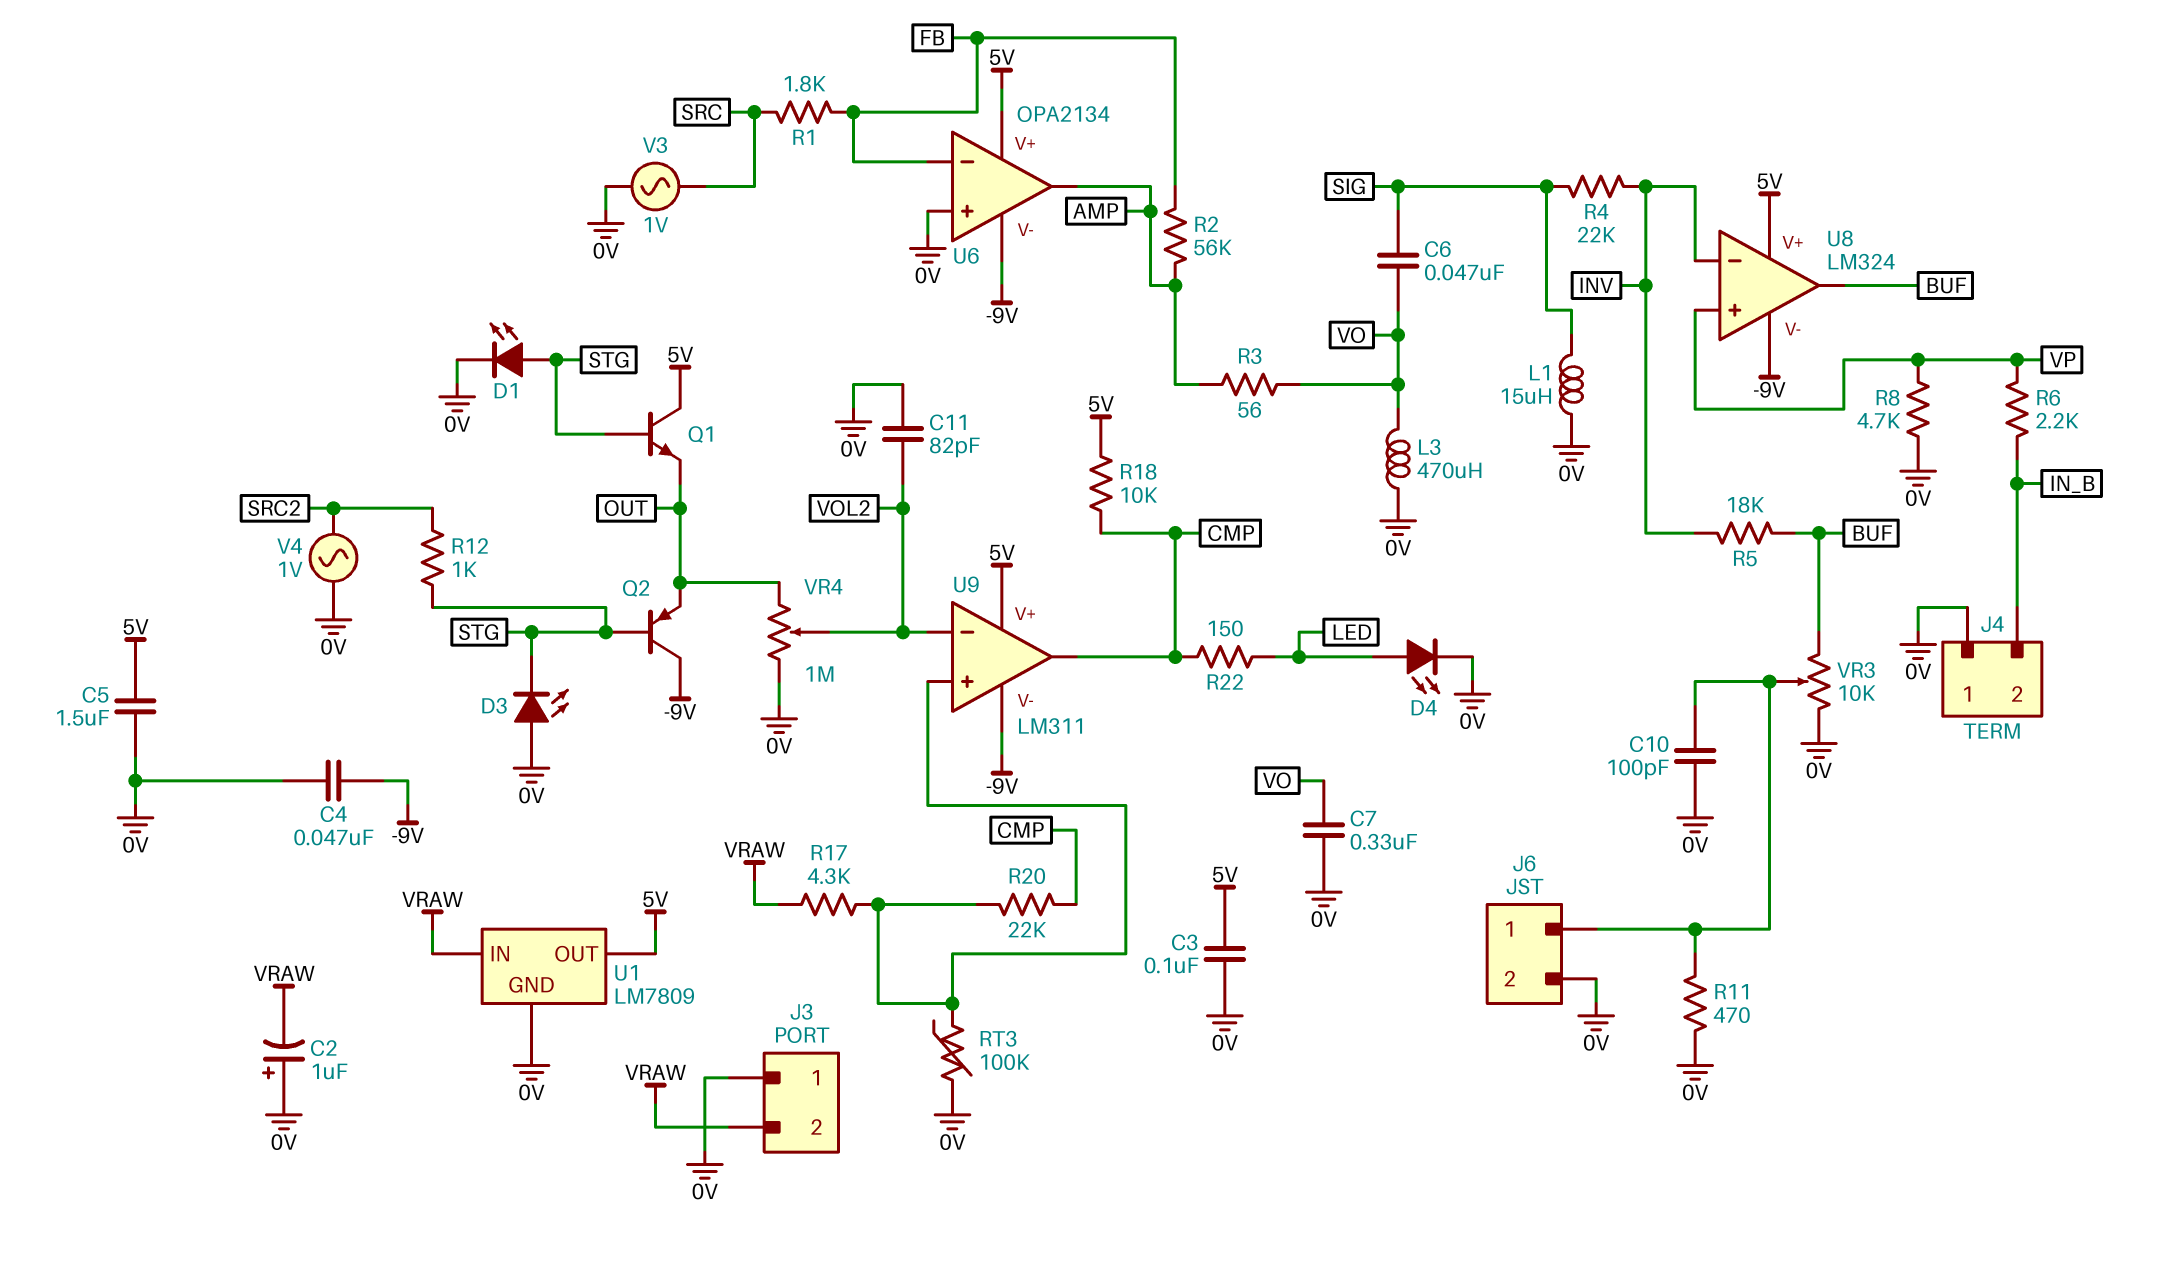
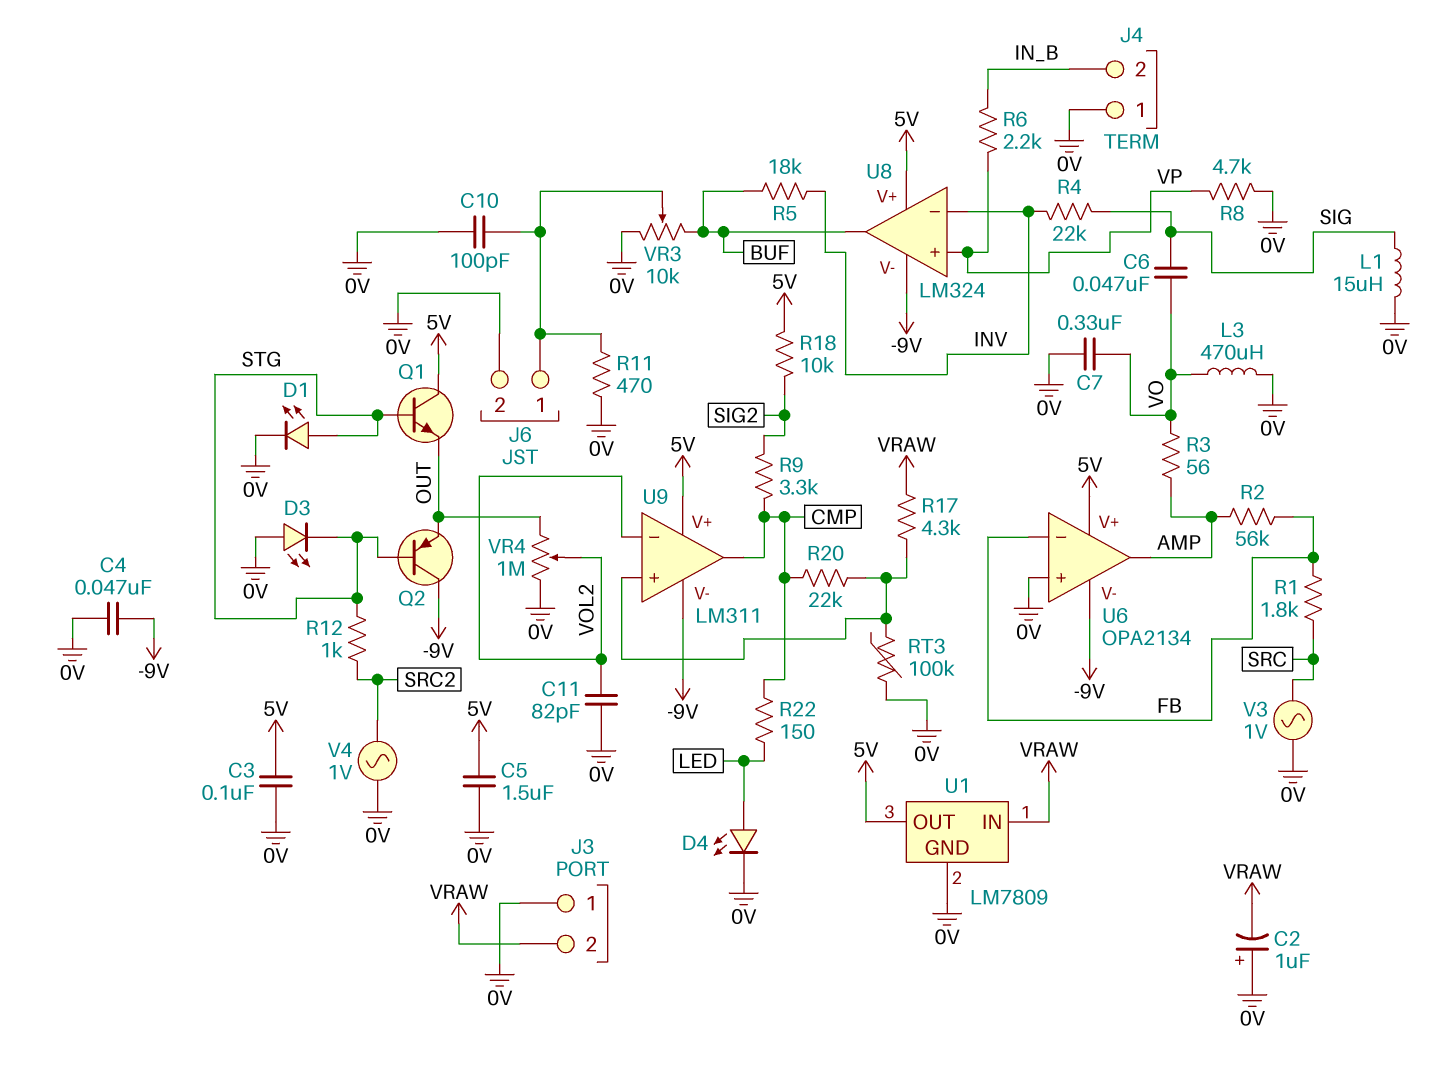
R9: none -> 3.3k (CMP, SIG2)
R18: 10k (5V, CMP) -> 10k (5V, SIG2)

